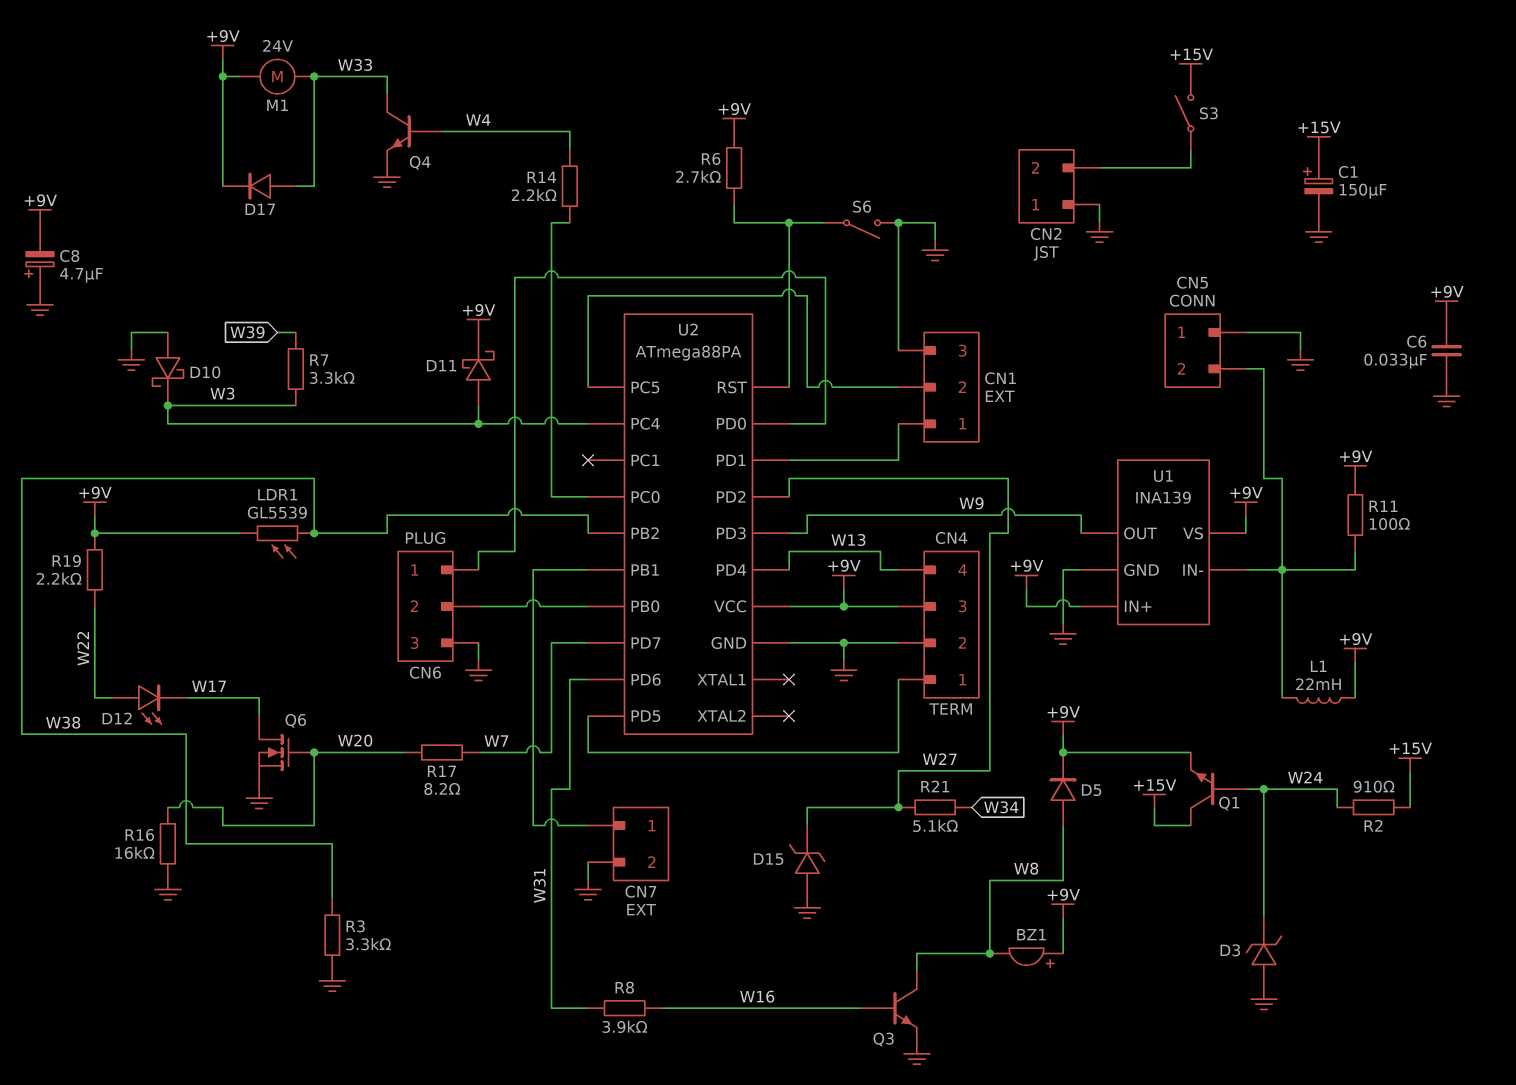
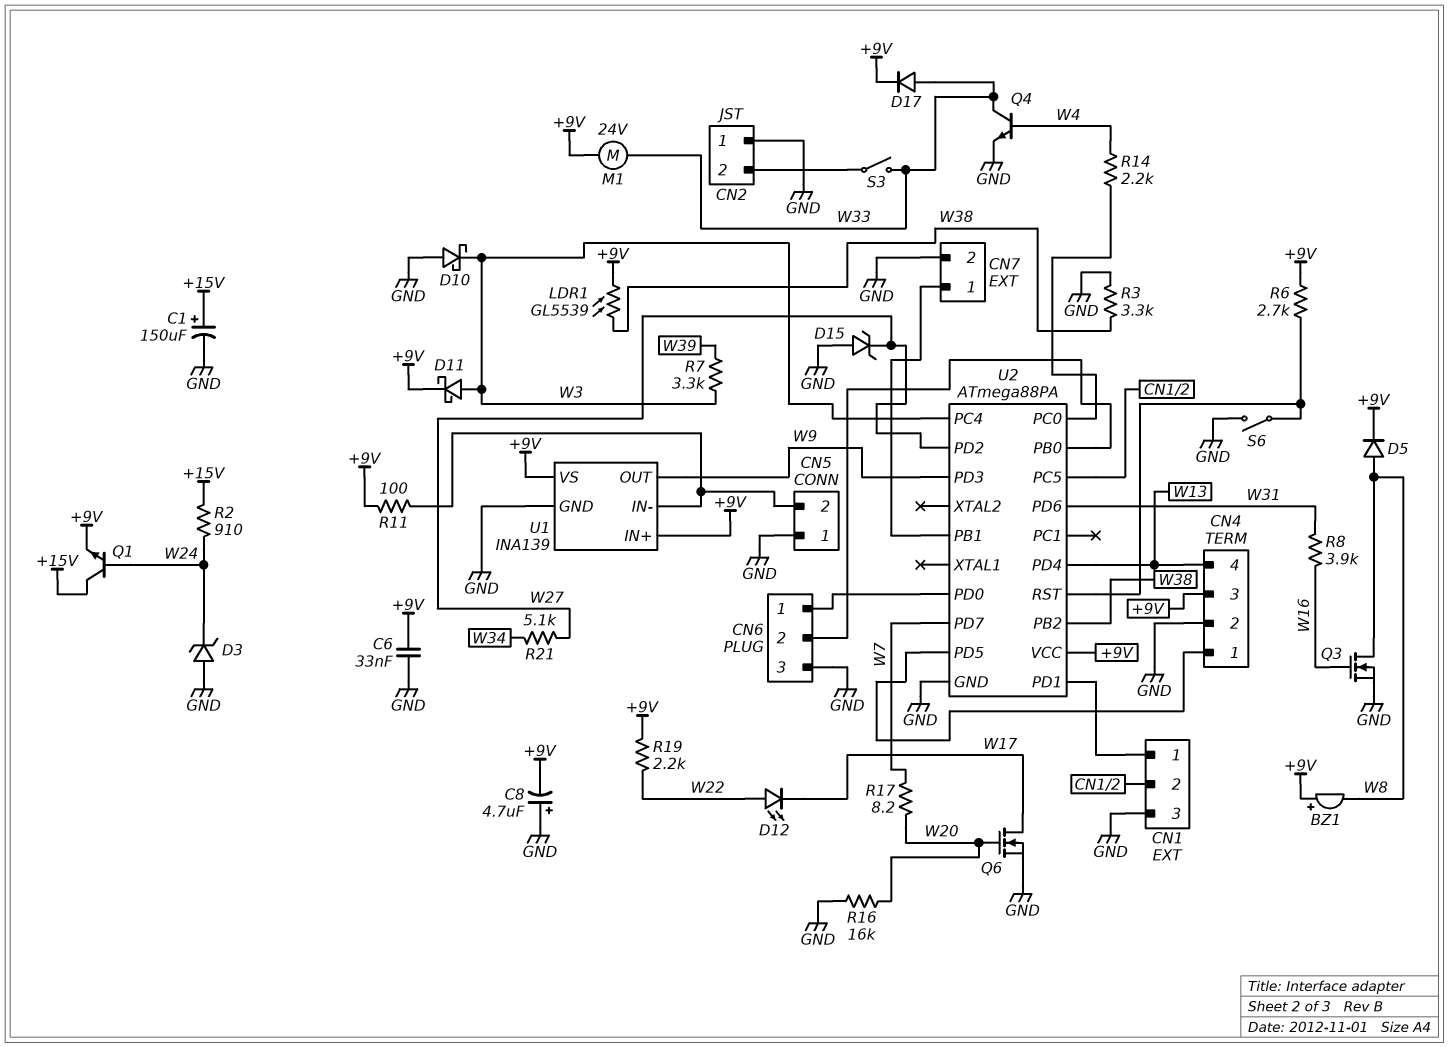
L1: 22mH (+9V, CN5/2) -> none
Q3: NPN (B W16, C W8, E GND) -> NMOS (G W16, D W8, S GND)
S3: switch (+15V, CN2/2) -> switch (CN2/2, W33)

